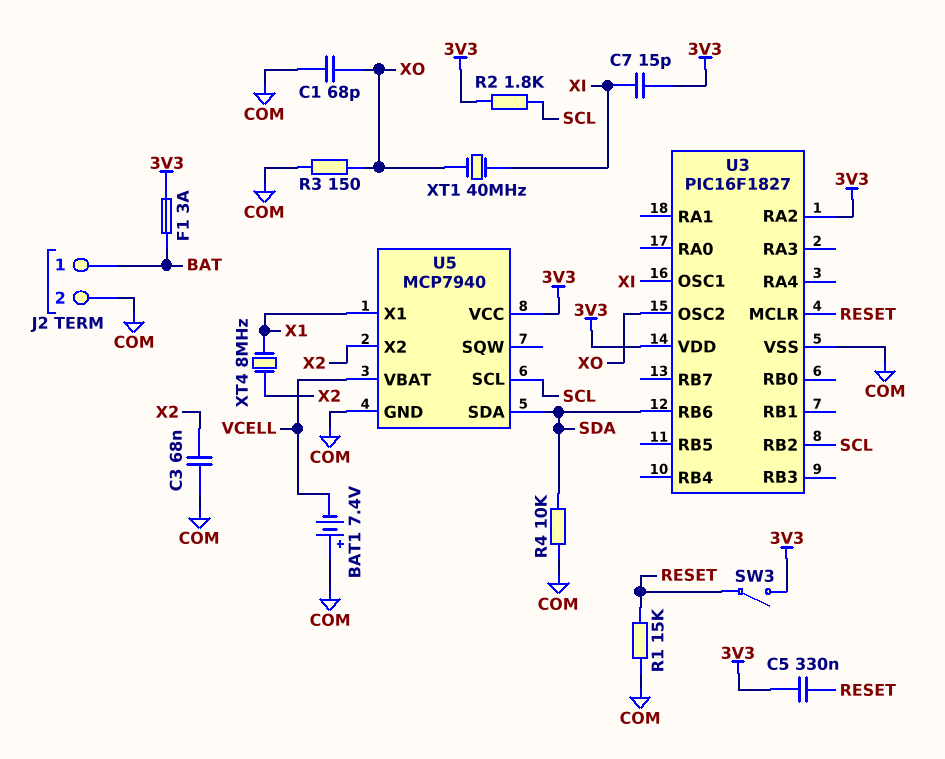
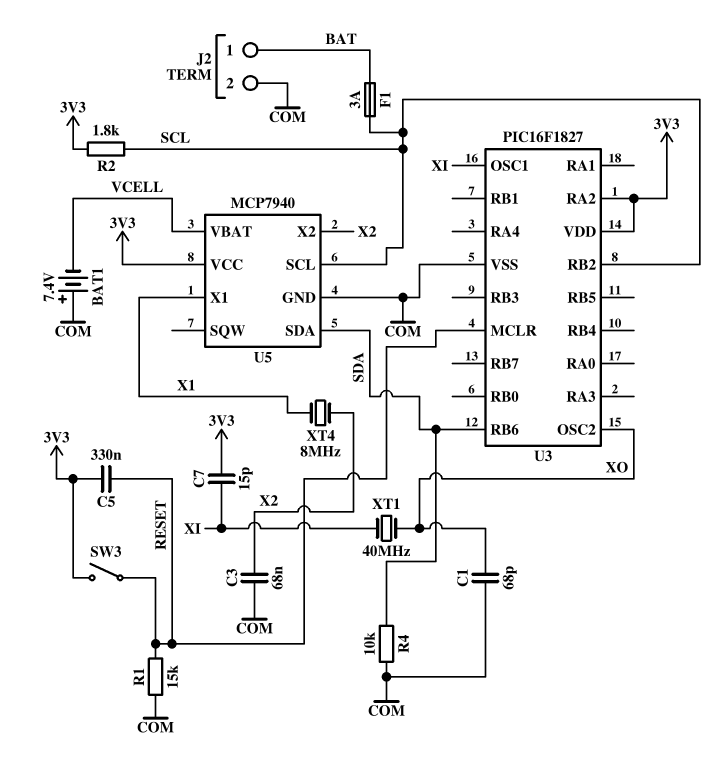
F1: 3A (3V3, BAT) -> 3A (BAT, SCL)
R3: 150 (COM, XO) -> none

